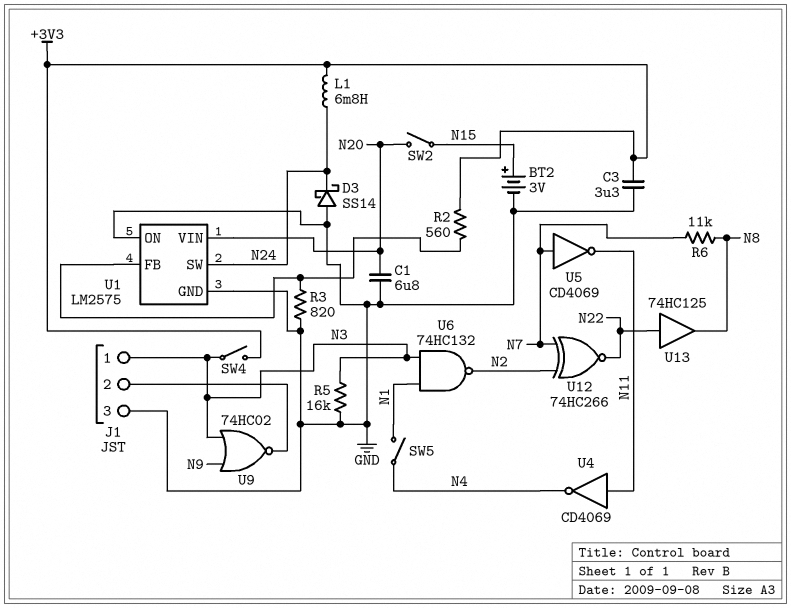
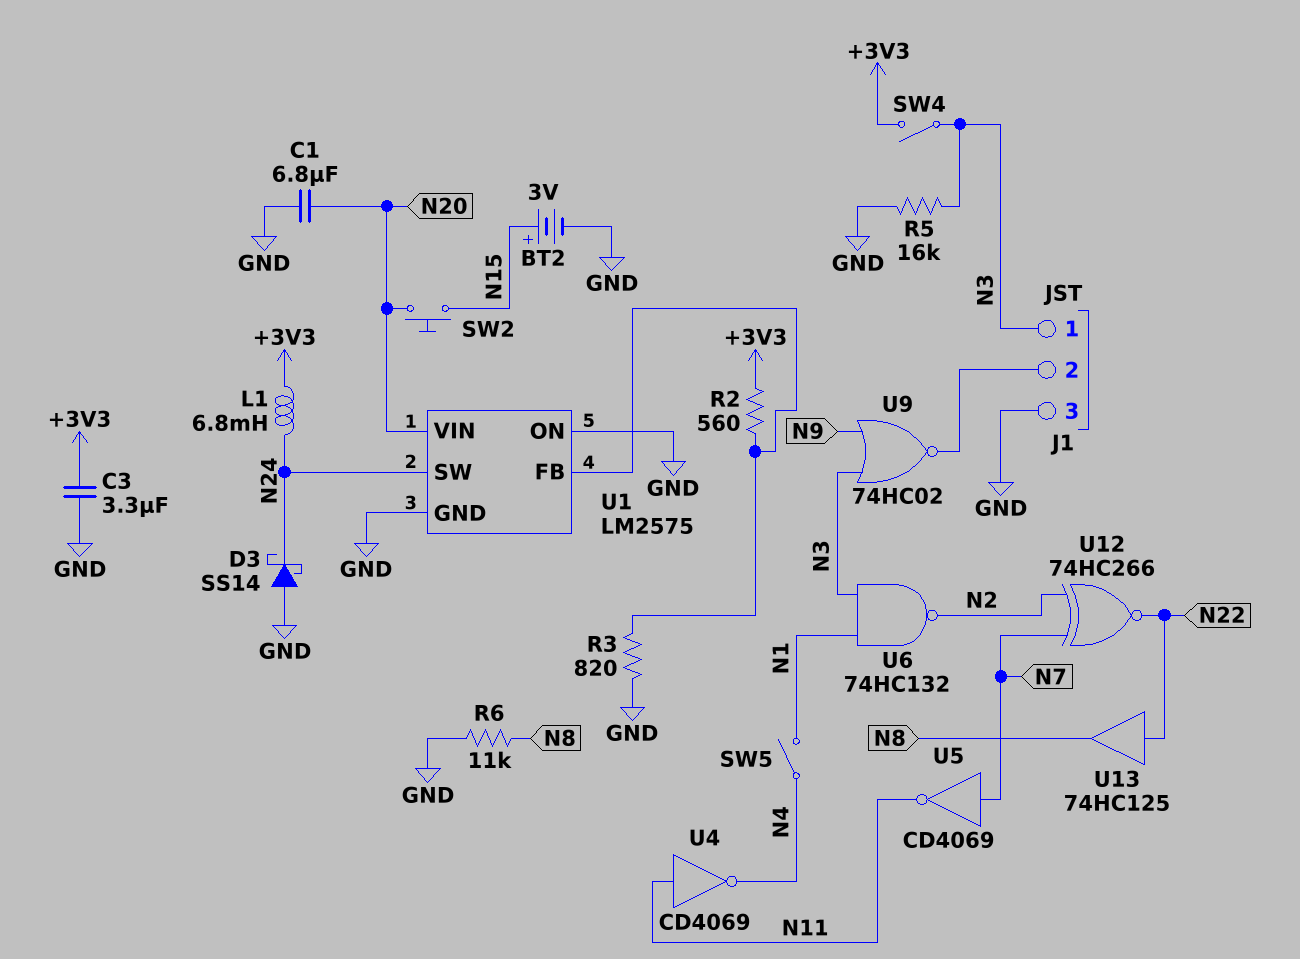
R6: 11k (N7, N8) -> 11k (GND, N8)
SW2: switch (N15, N20) -> button (N15, N20)

